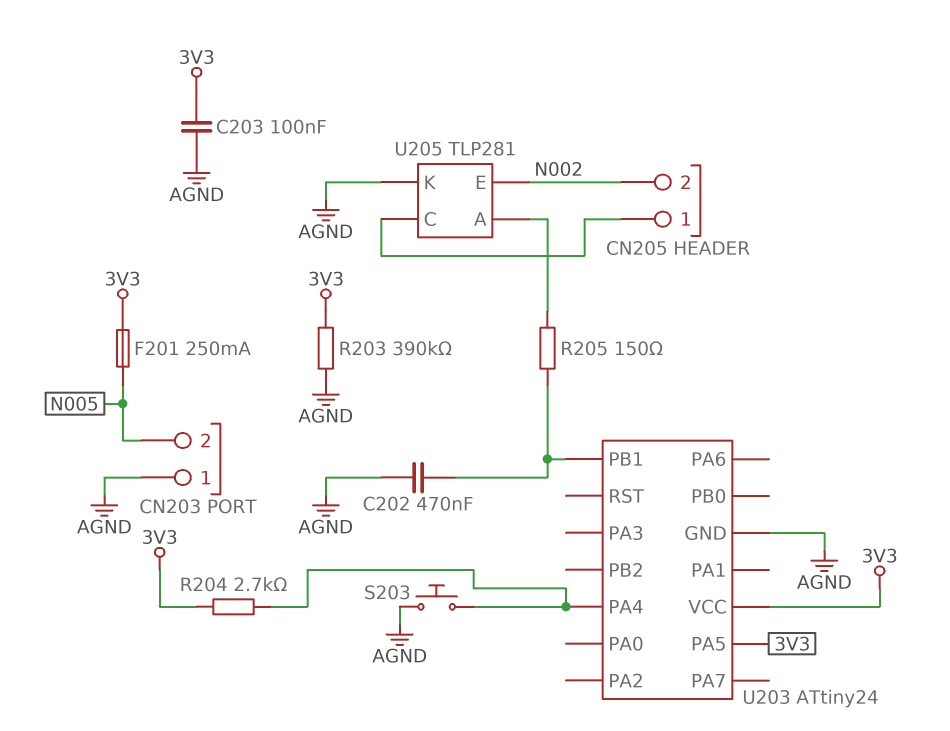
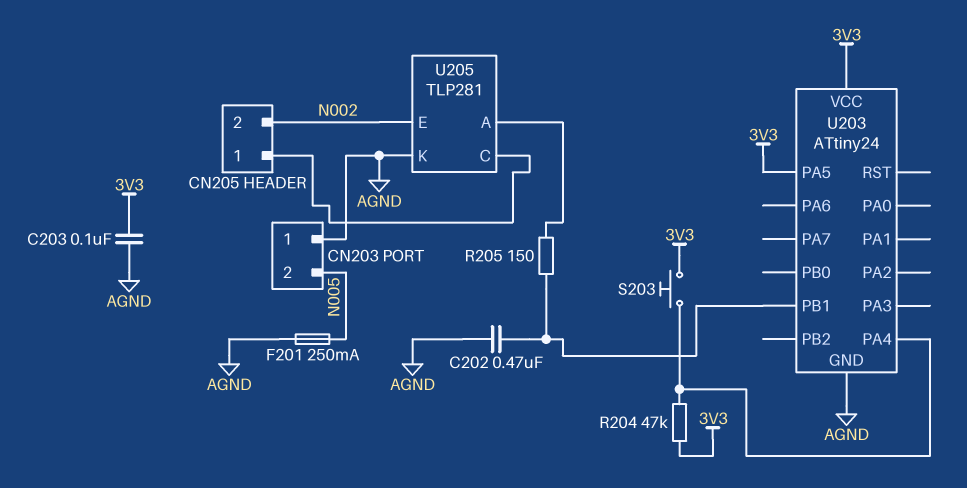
F201: 250mA (3V3, N005) -> 250mA (AGND, N005)
R203: 390k (3V3, AGND) -> none
R204: 2.7k (3V3, U203/PA4) -> 47k (3V3, U203/PA4)
S203: button (AGND, U203/PA4) -> button (3V3, U203/PA4)

